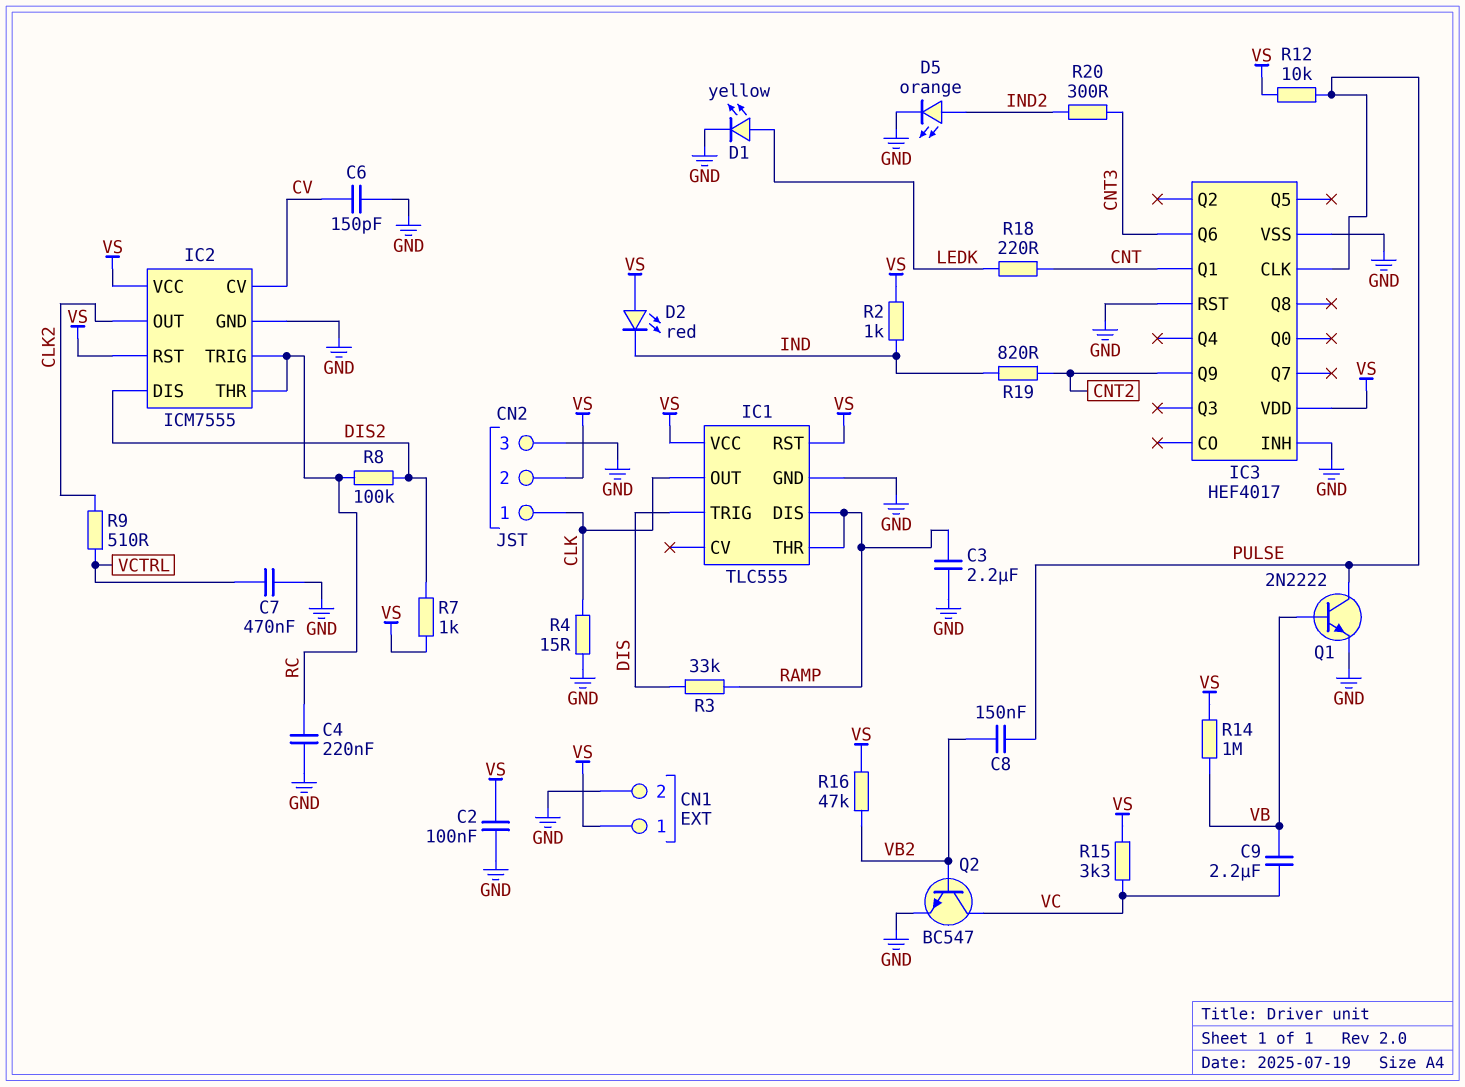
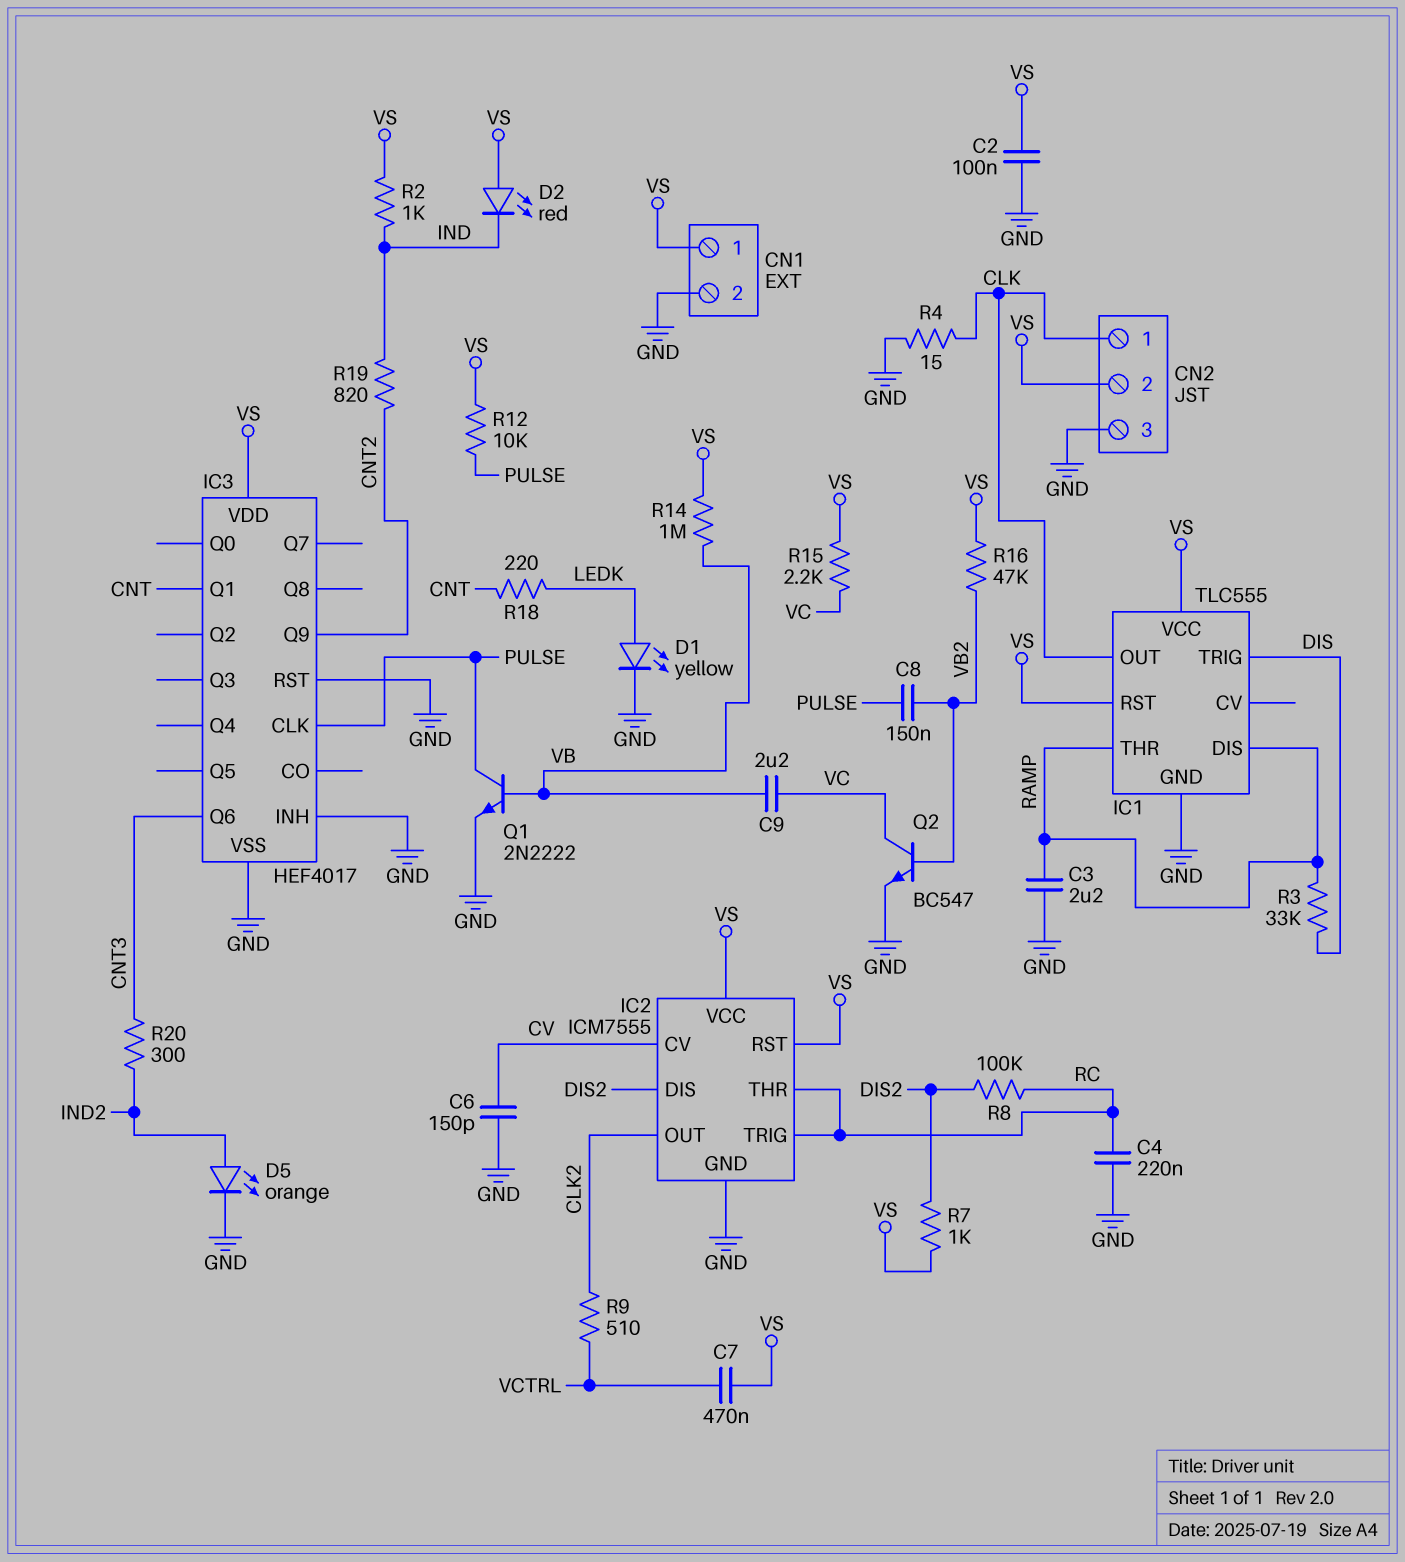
C7: 470nF (GND, VCTRL) -> 470nF (VCTRL, VS)
R15: 3.3k (VC, VS) -> 2.2k (VC, VS)

